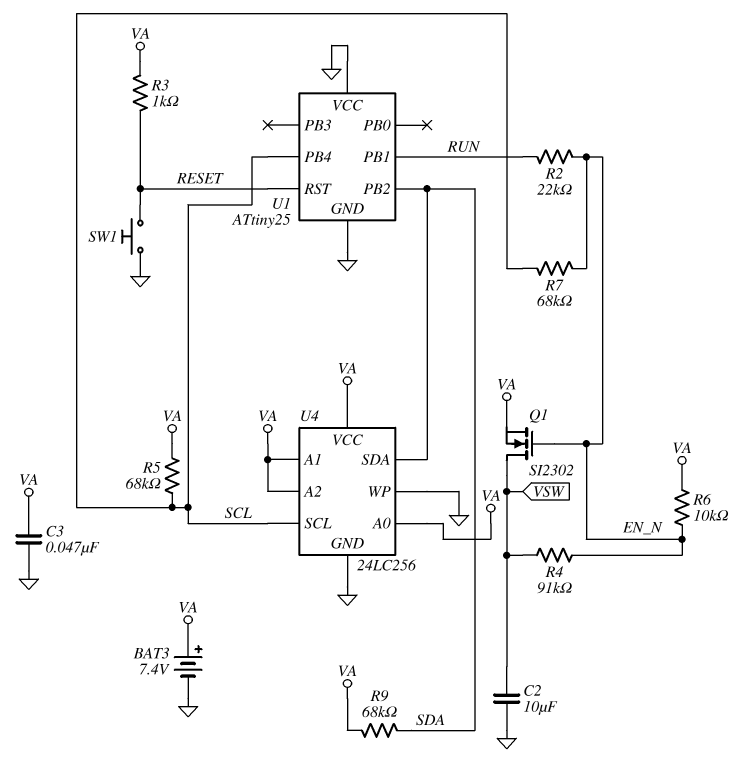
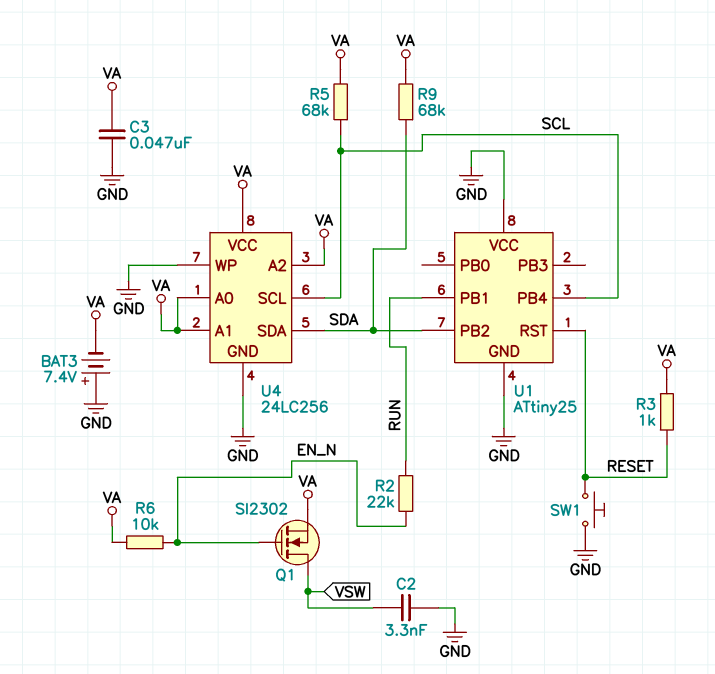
BAT3: 7.4V (plus VA, minus GND) -> 7.4V (plus GND, minus VA)
C2: 10uF (GND, VSW) -> 3.3nF (GND, VSW)
R4: 91k (EN_N, VSW) -> none
R7: 68k (EN_N, SCL) -> none

